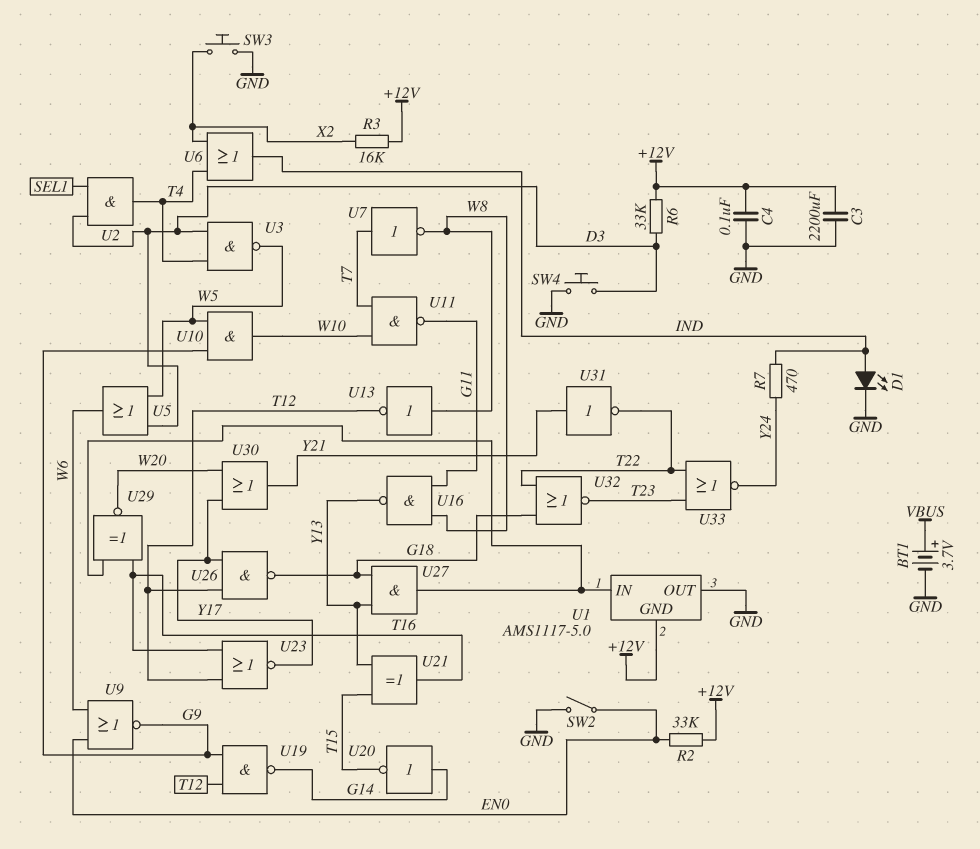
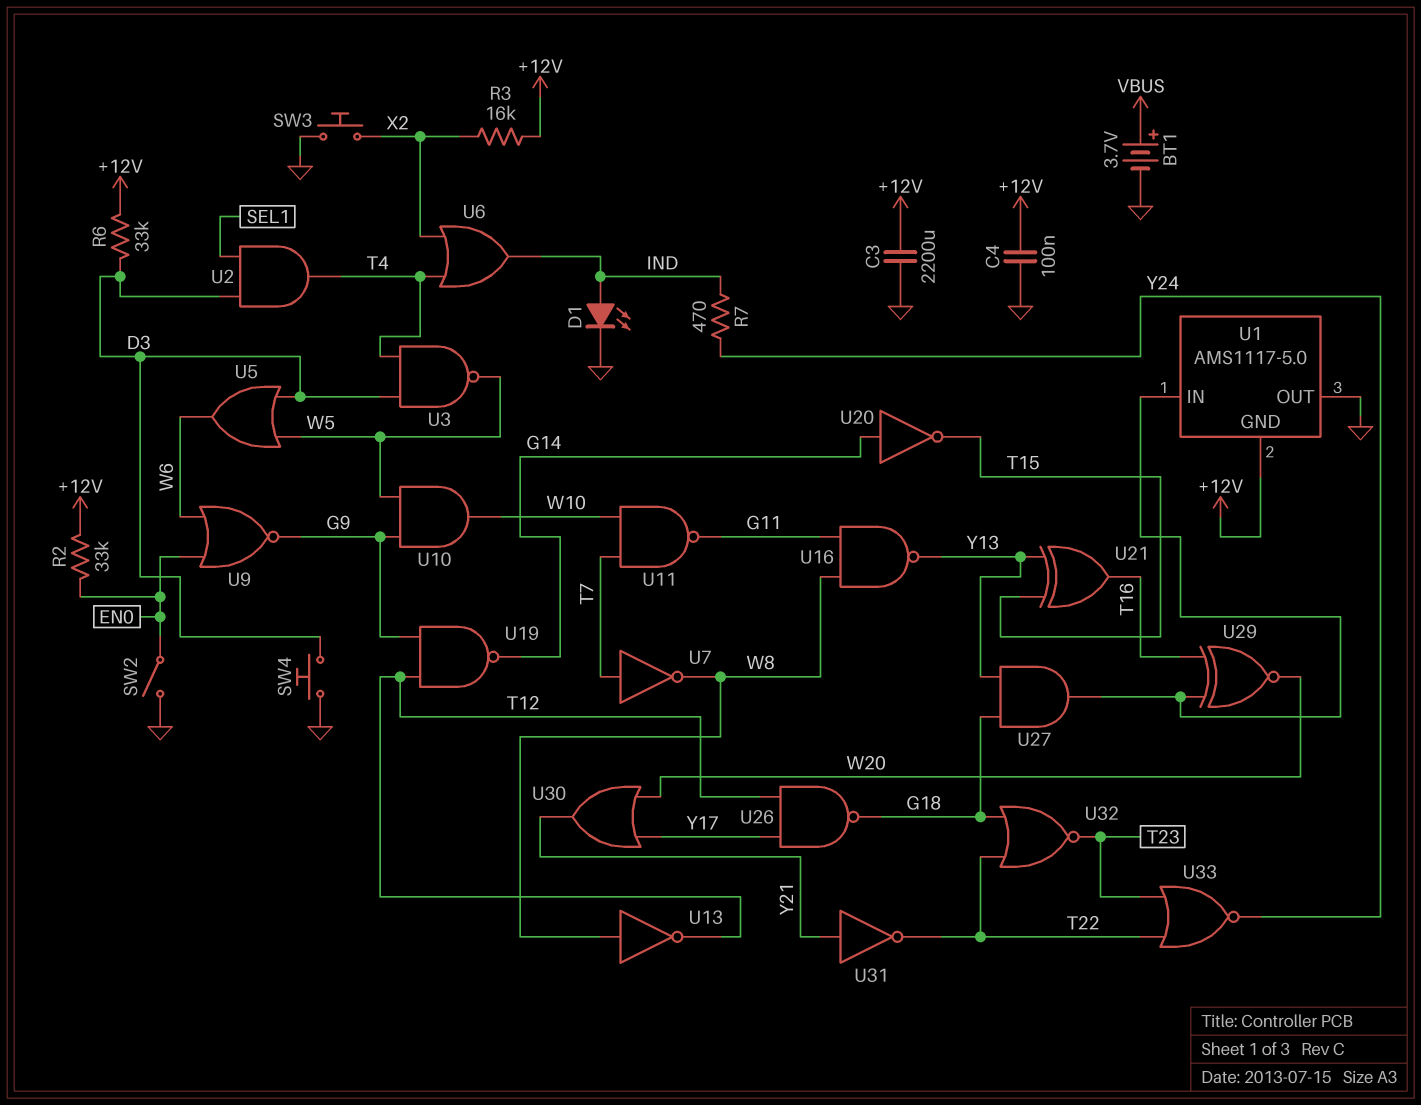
U23: NOR (in T12, in T16, out Y17) -> none

